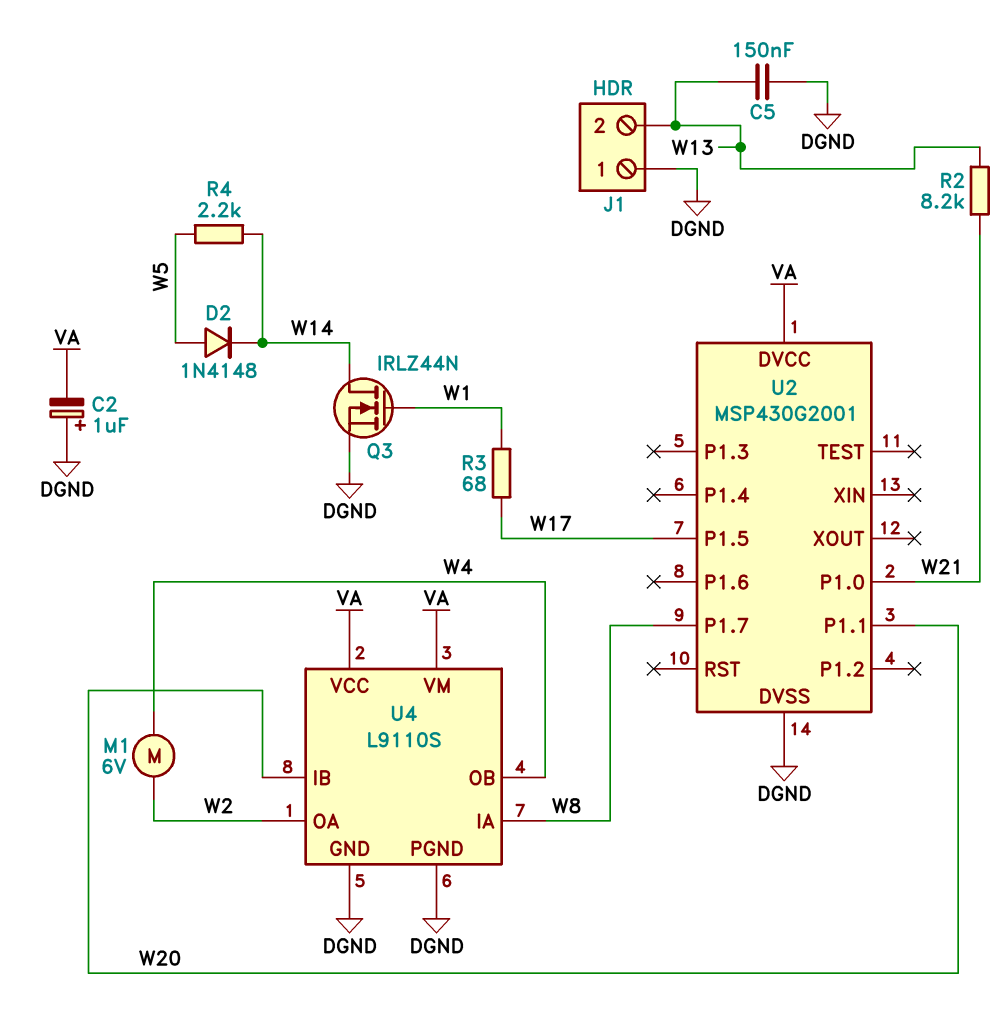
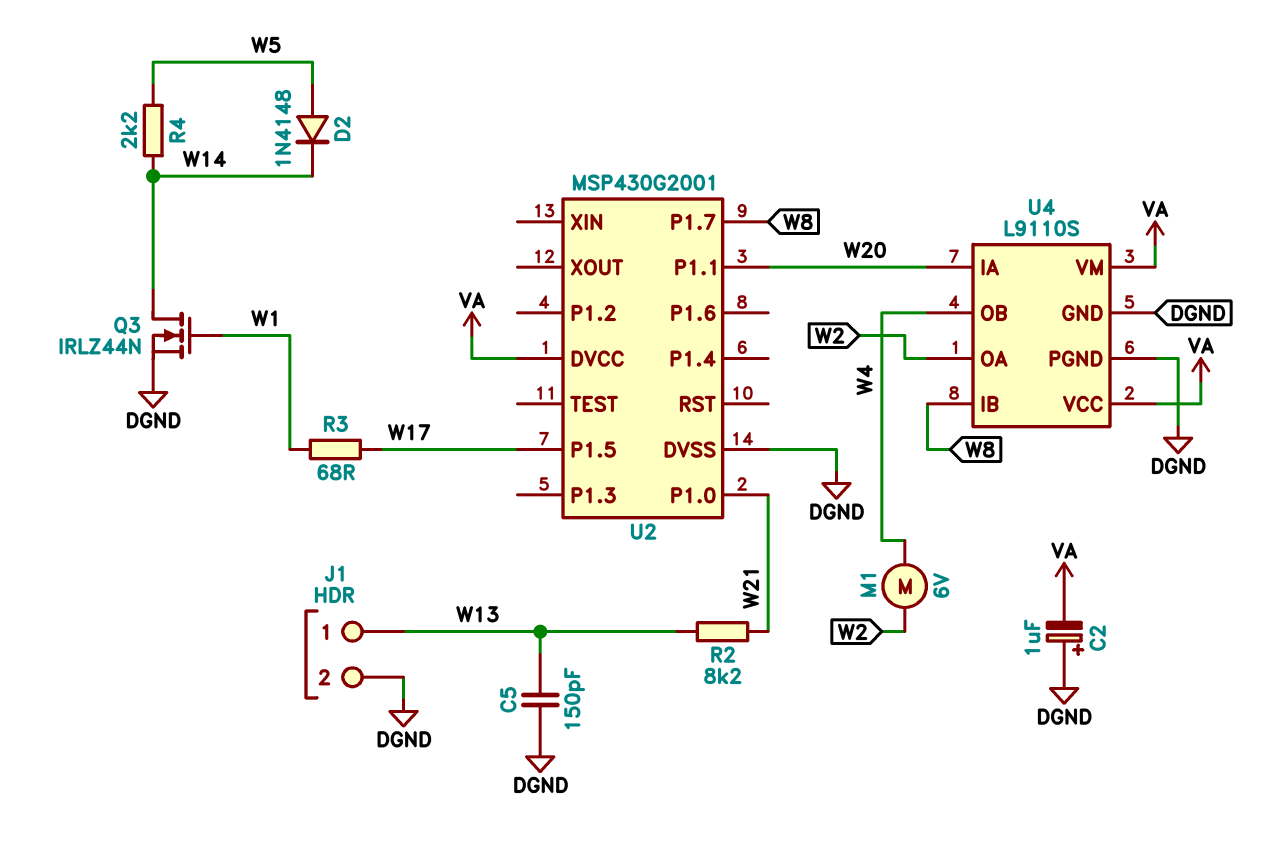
C5: 150nF (DGND, W13) -> 150pF (DGND, W13)
J1 pin 1: DGND -> W13
J1 pin 2: W13 -> DGND
U4 pin IA: W8 -> W20
U4 pin IB: W20 -> W8

